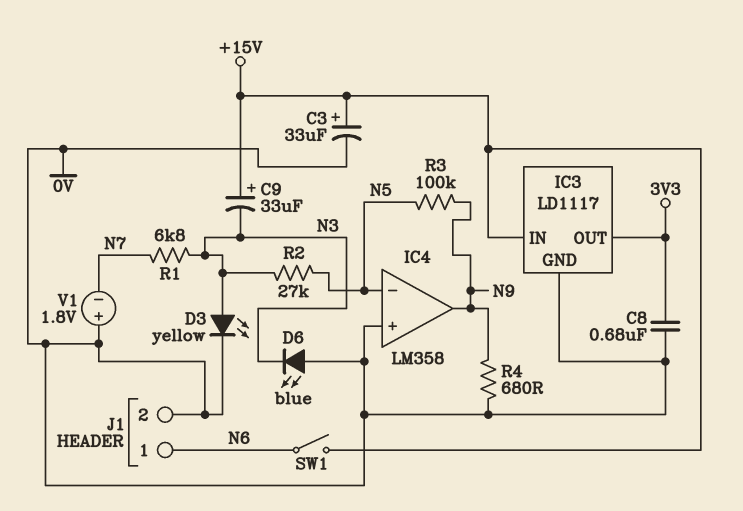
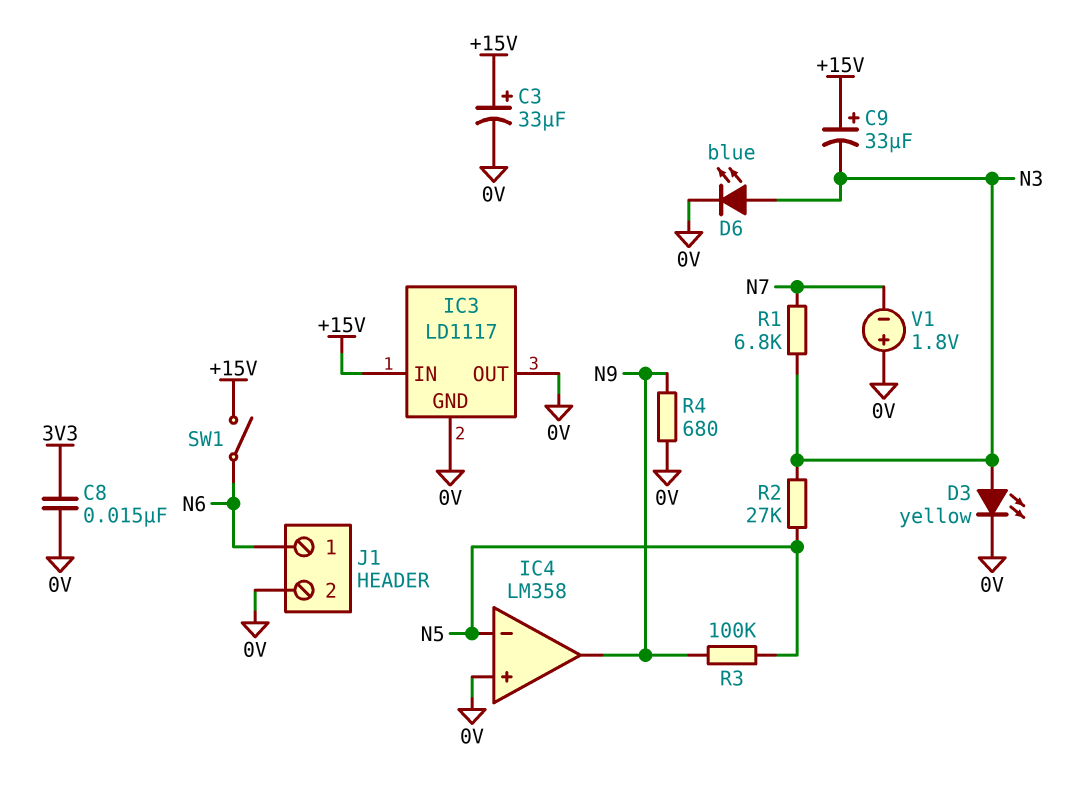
C8: 680nF (0V, 3V3) -> 15nF (0V, 3V3)
D6: LED blue (A 0V, K N3) -> LED blue (A N3, K 0V)
IC3 pin OUT: 3V3 -> 0V

